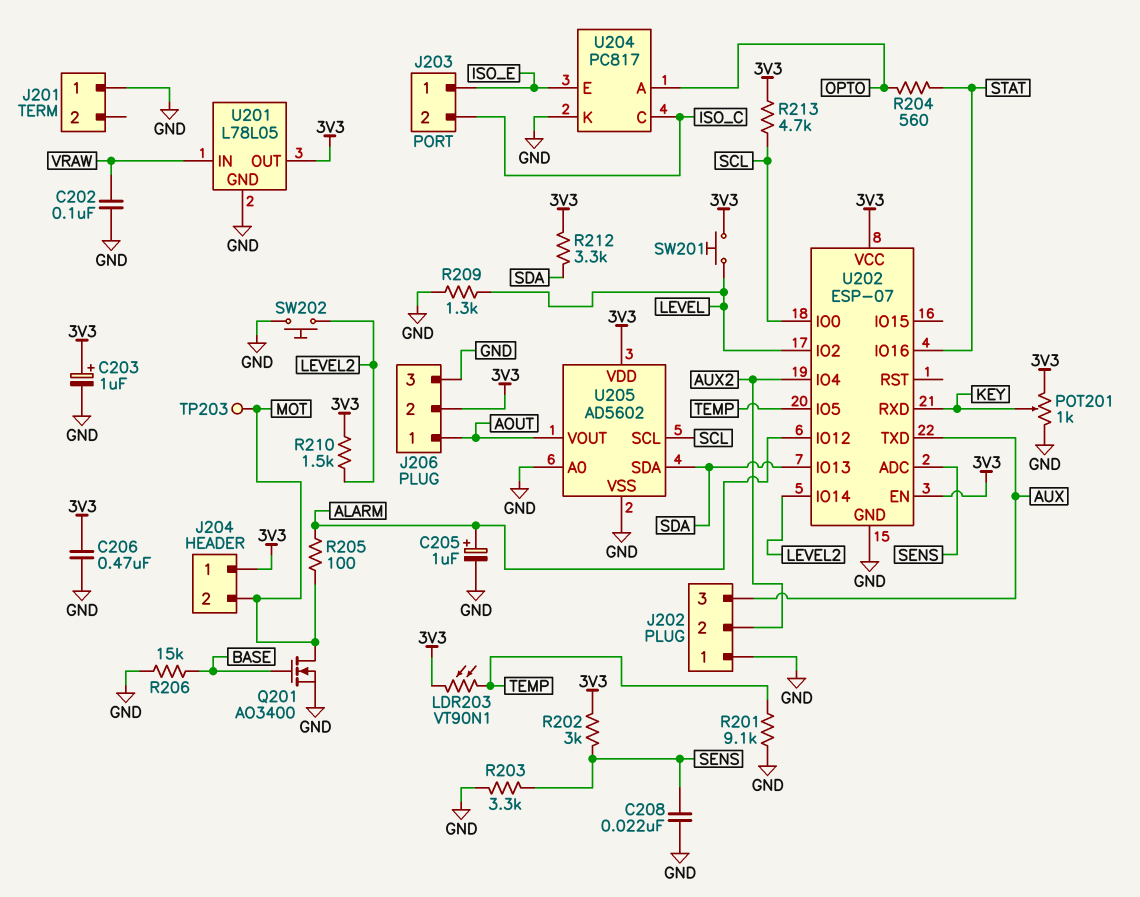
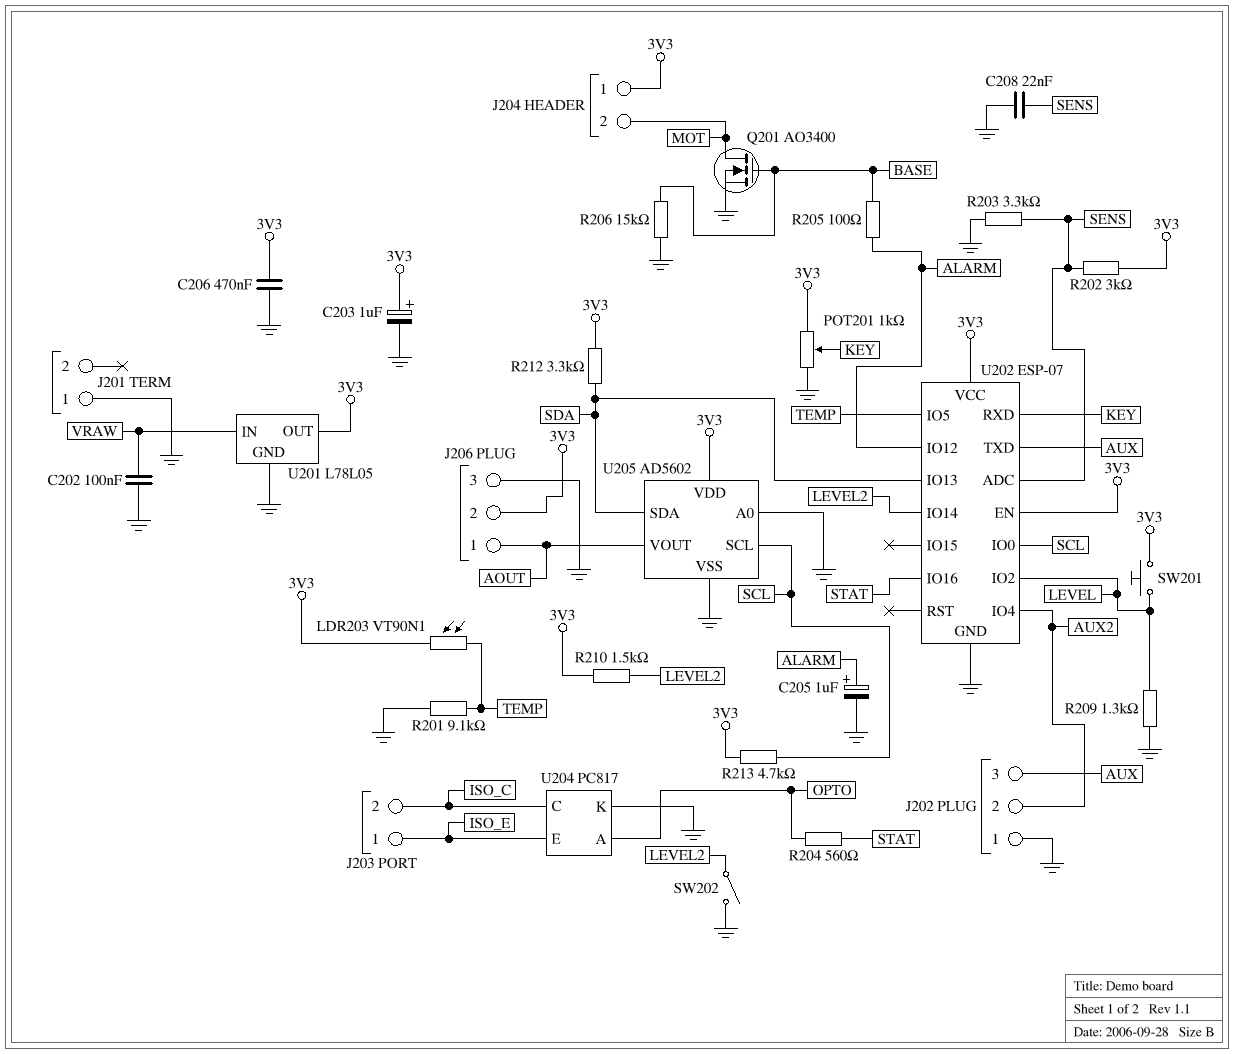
R205: 100 (ALARM, MOT) -> 100 (ALARM, BASE)
SW202: button (GND, LEVEL2) -> switch (GND, LEVEL2)
TP203: test point (MOT) -> none

